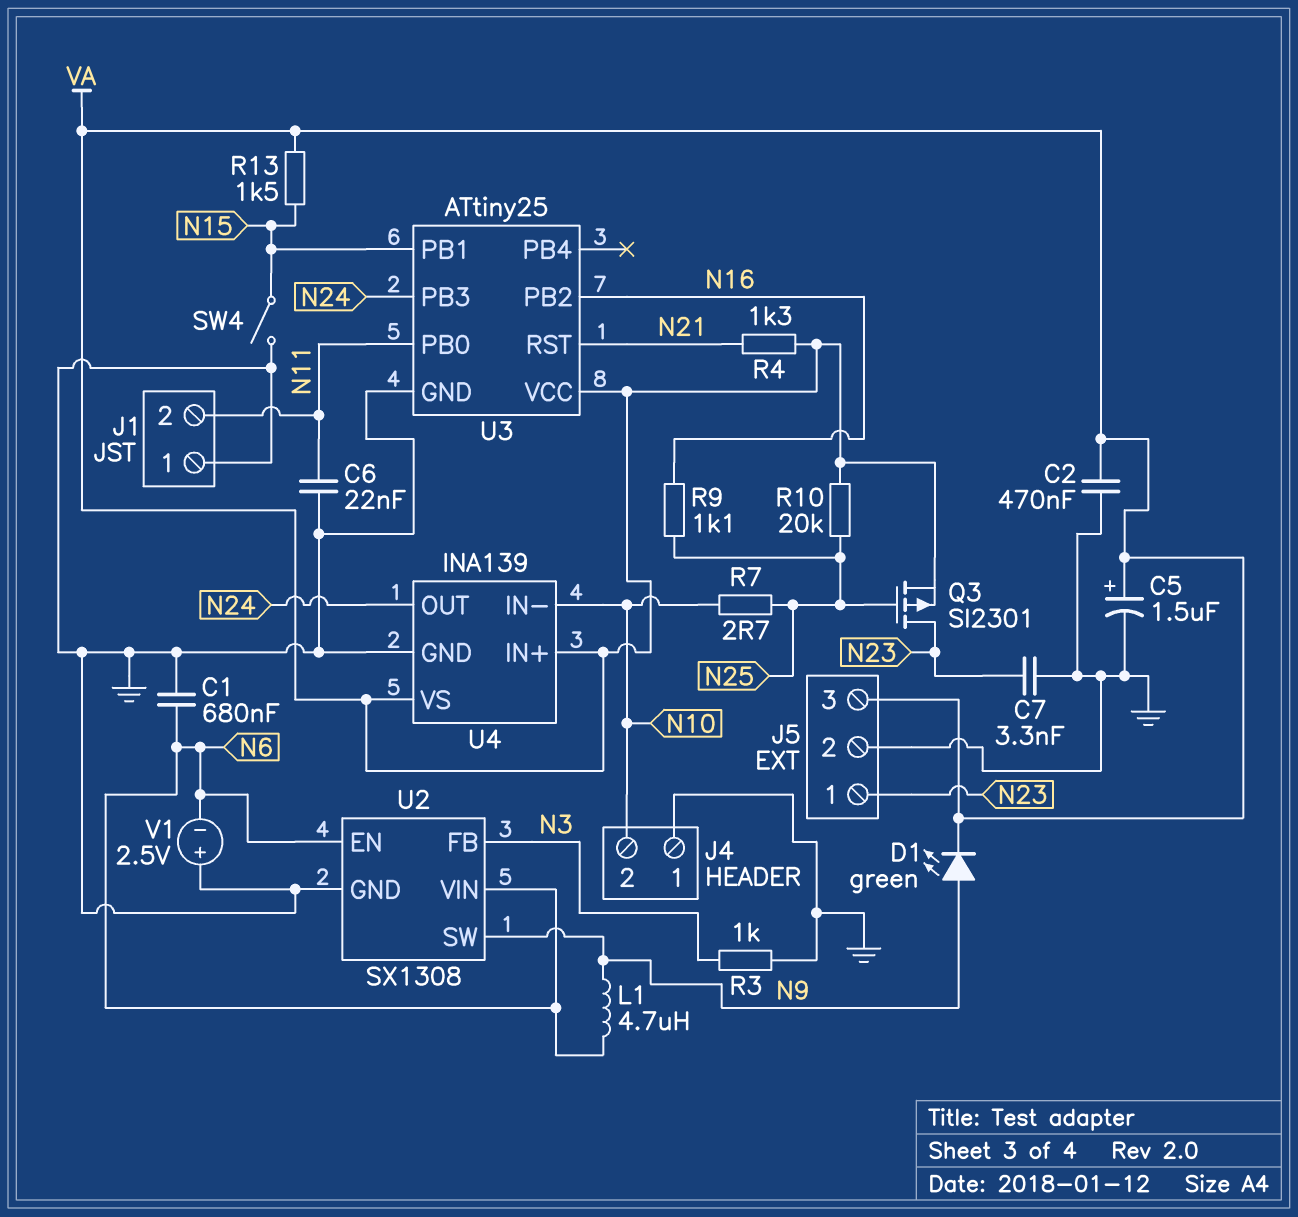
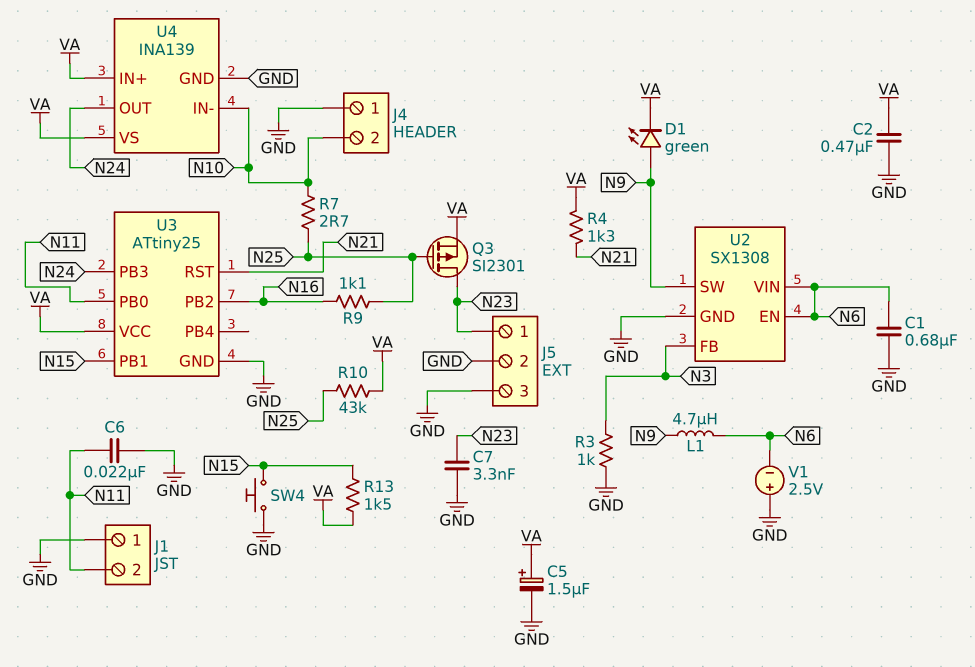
J5 pin 3: VA -> GND
R10: 20k (N25, VA) -> 43k (N25, VA)
SW4: switch (GND, N15) -> button (GND, N15)

